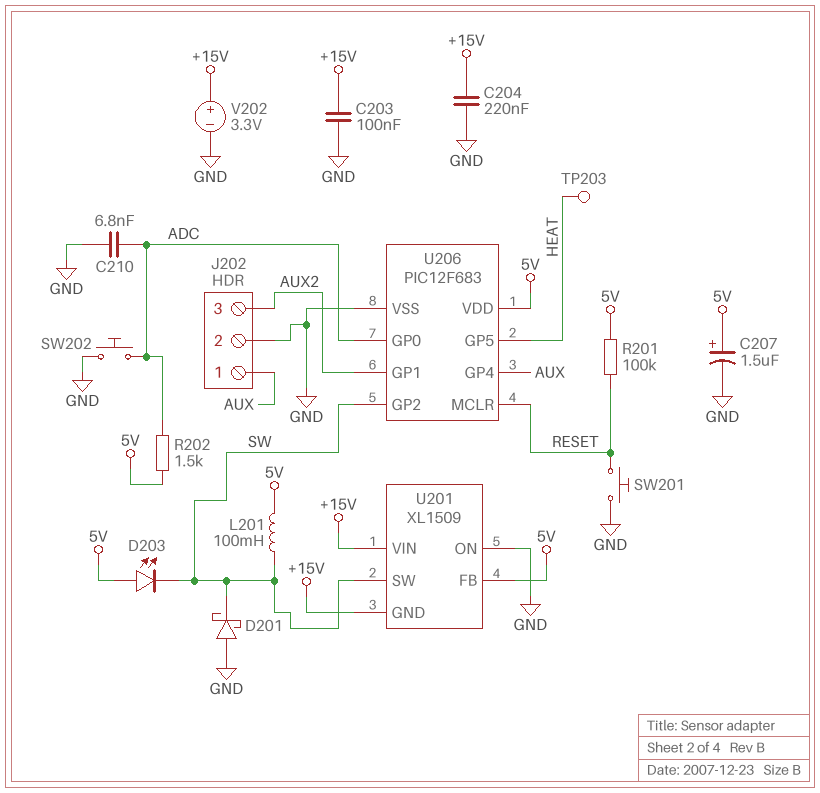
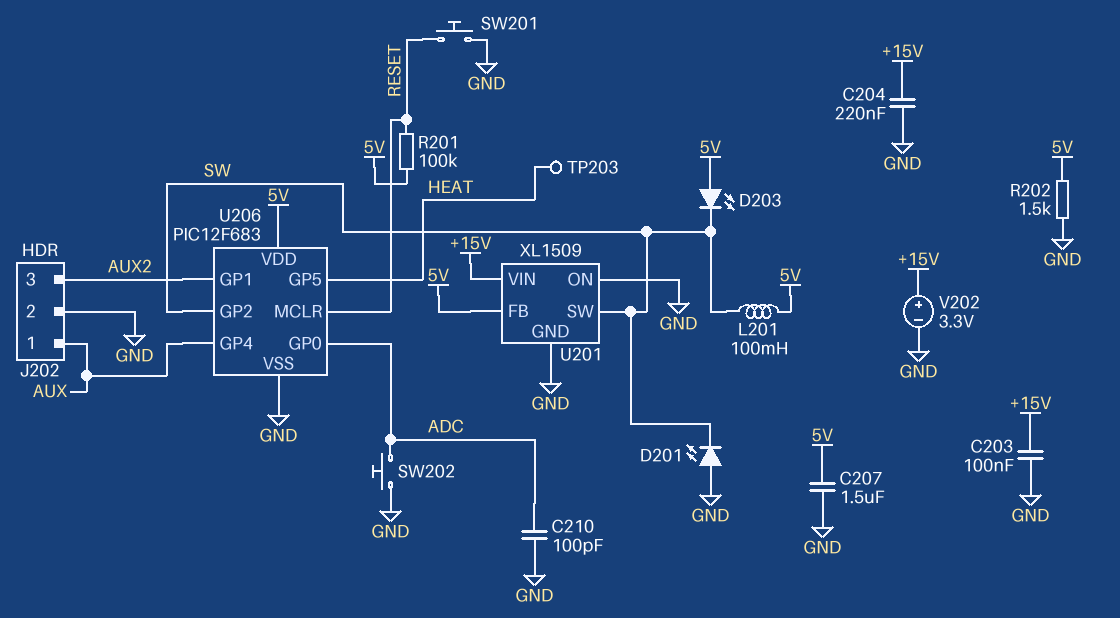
C207: 1.5uF (plus 5V, minus GND) -> 1.5uF (5V, GND)
C210: 6.8nF (ADC, GND) -> 100pF (ADC, GND)
D201: schottky (A GND, K SW) -> LED (A GND, K SW)
R202: 1.5k (5V, ADC) -> 1.5k (5V, GND)
U201 pin GND: +15V -> GND

